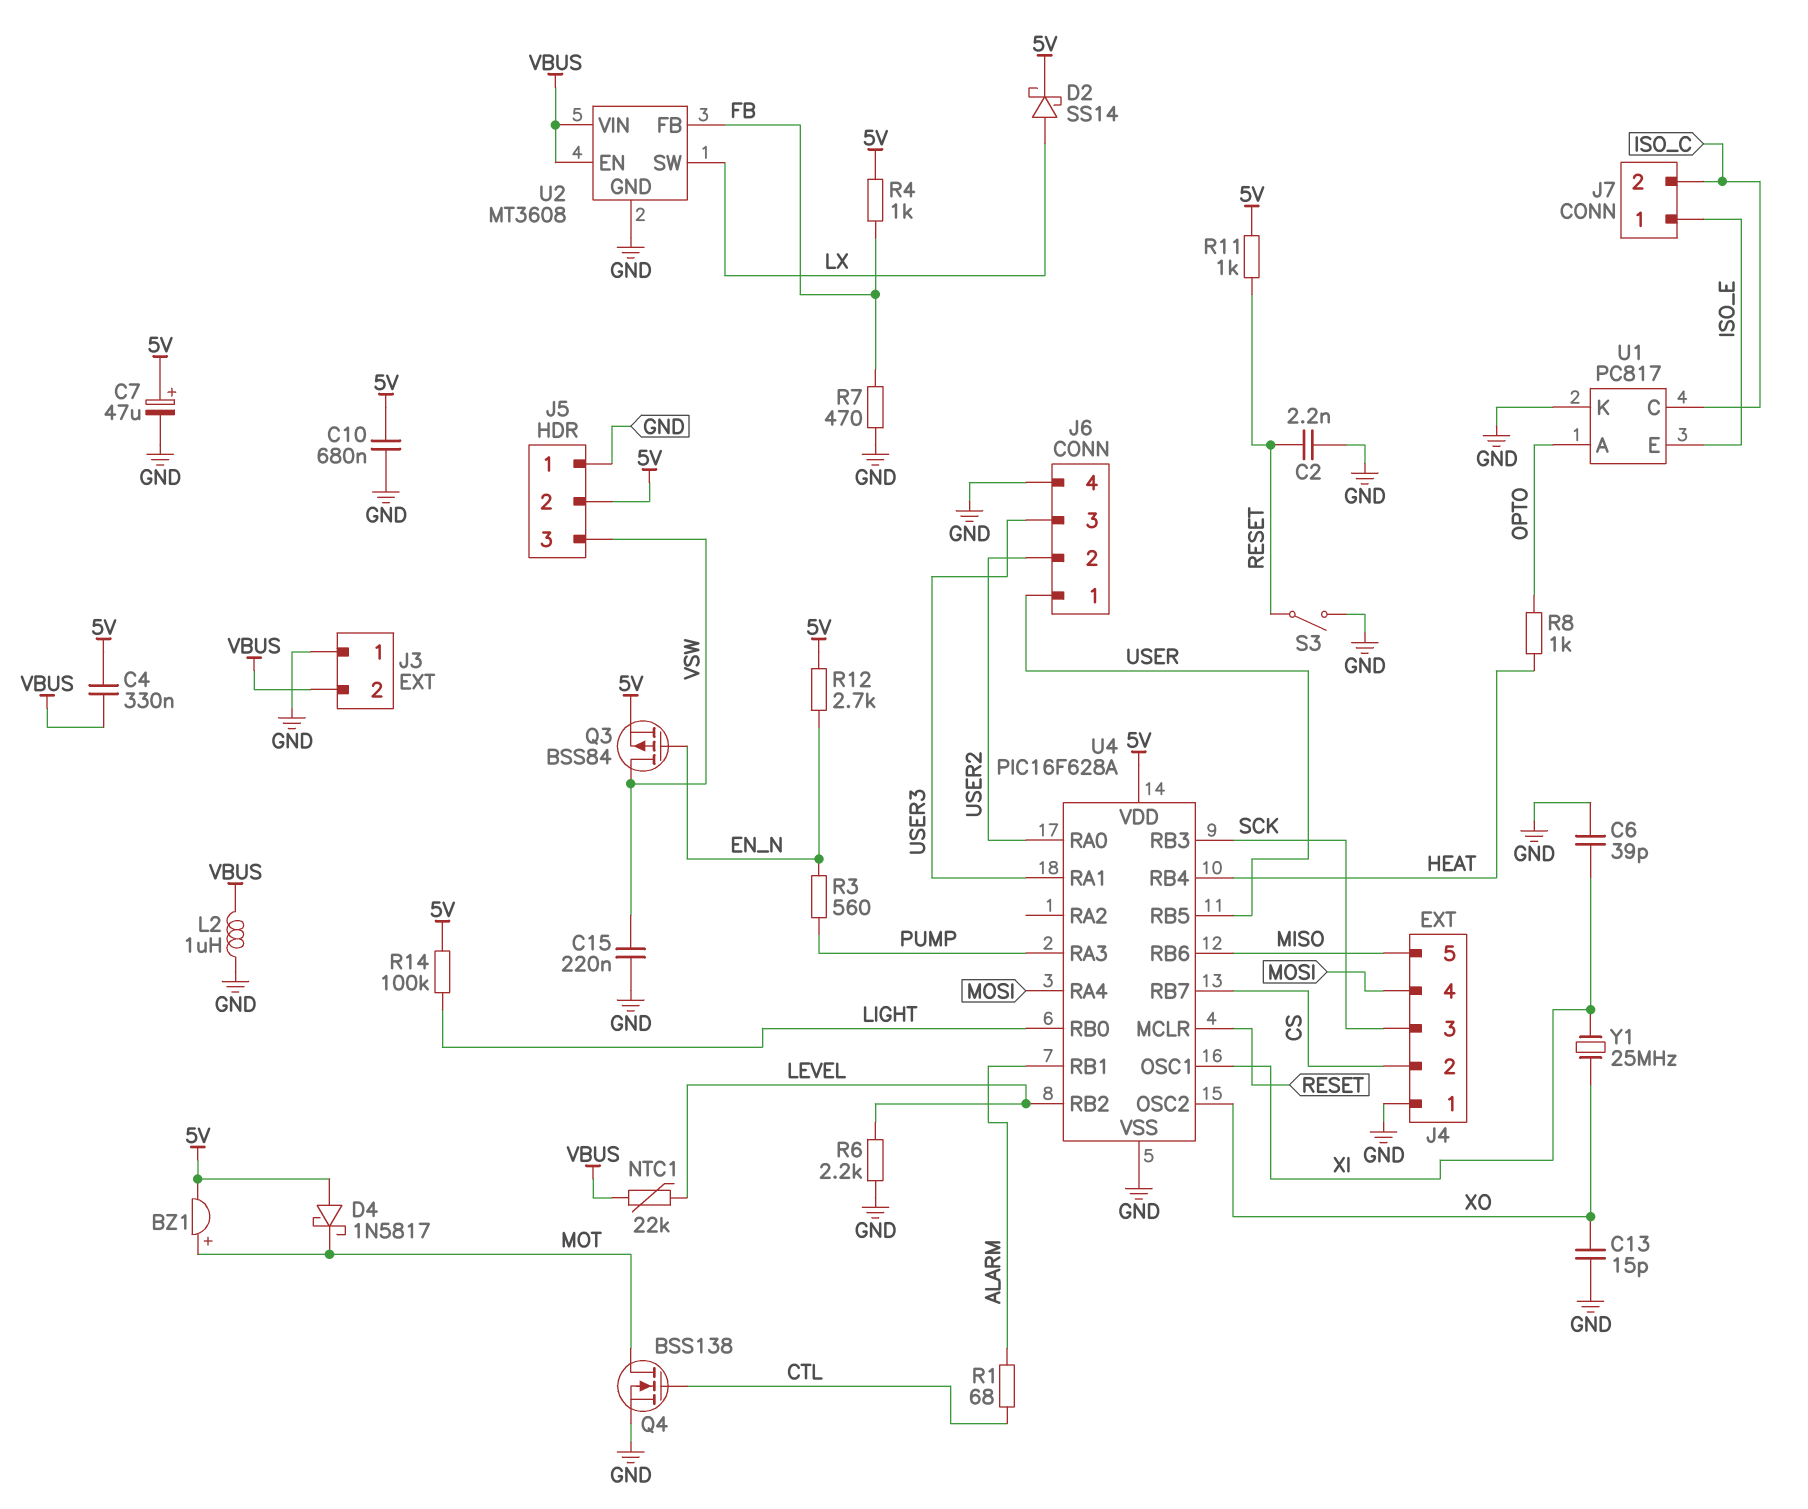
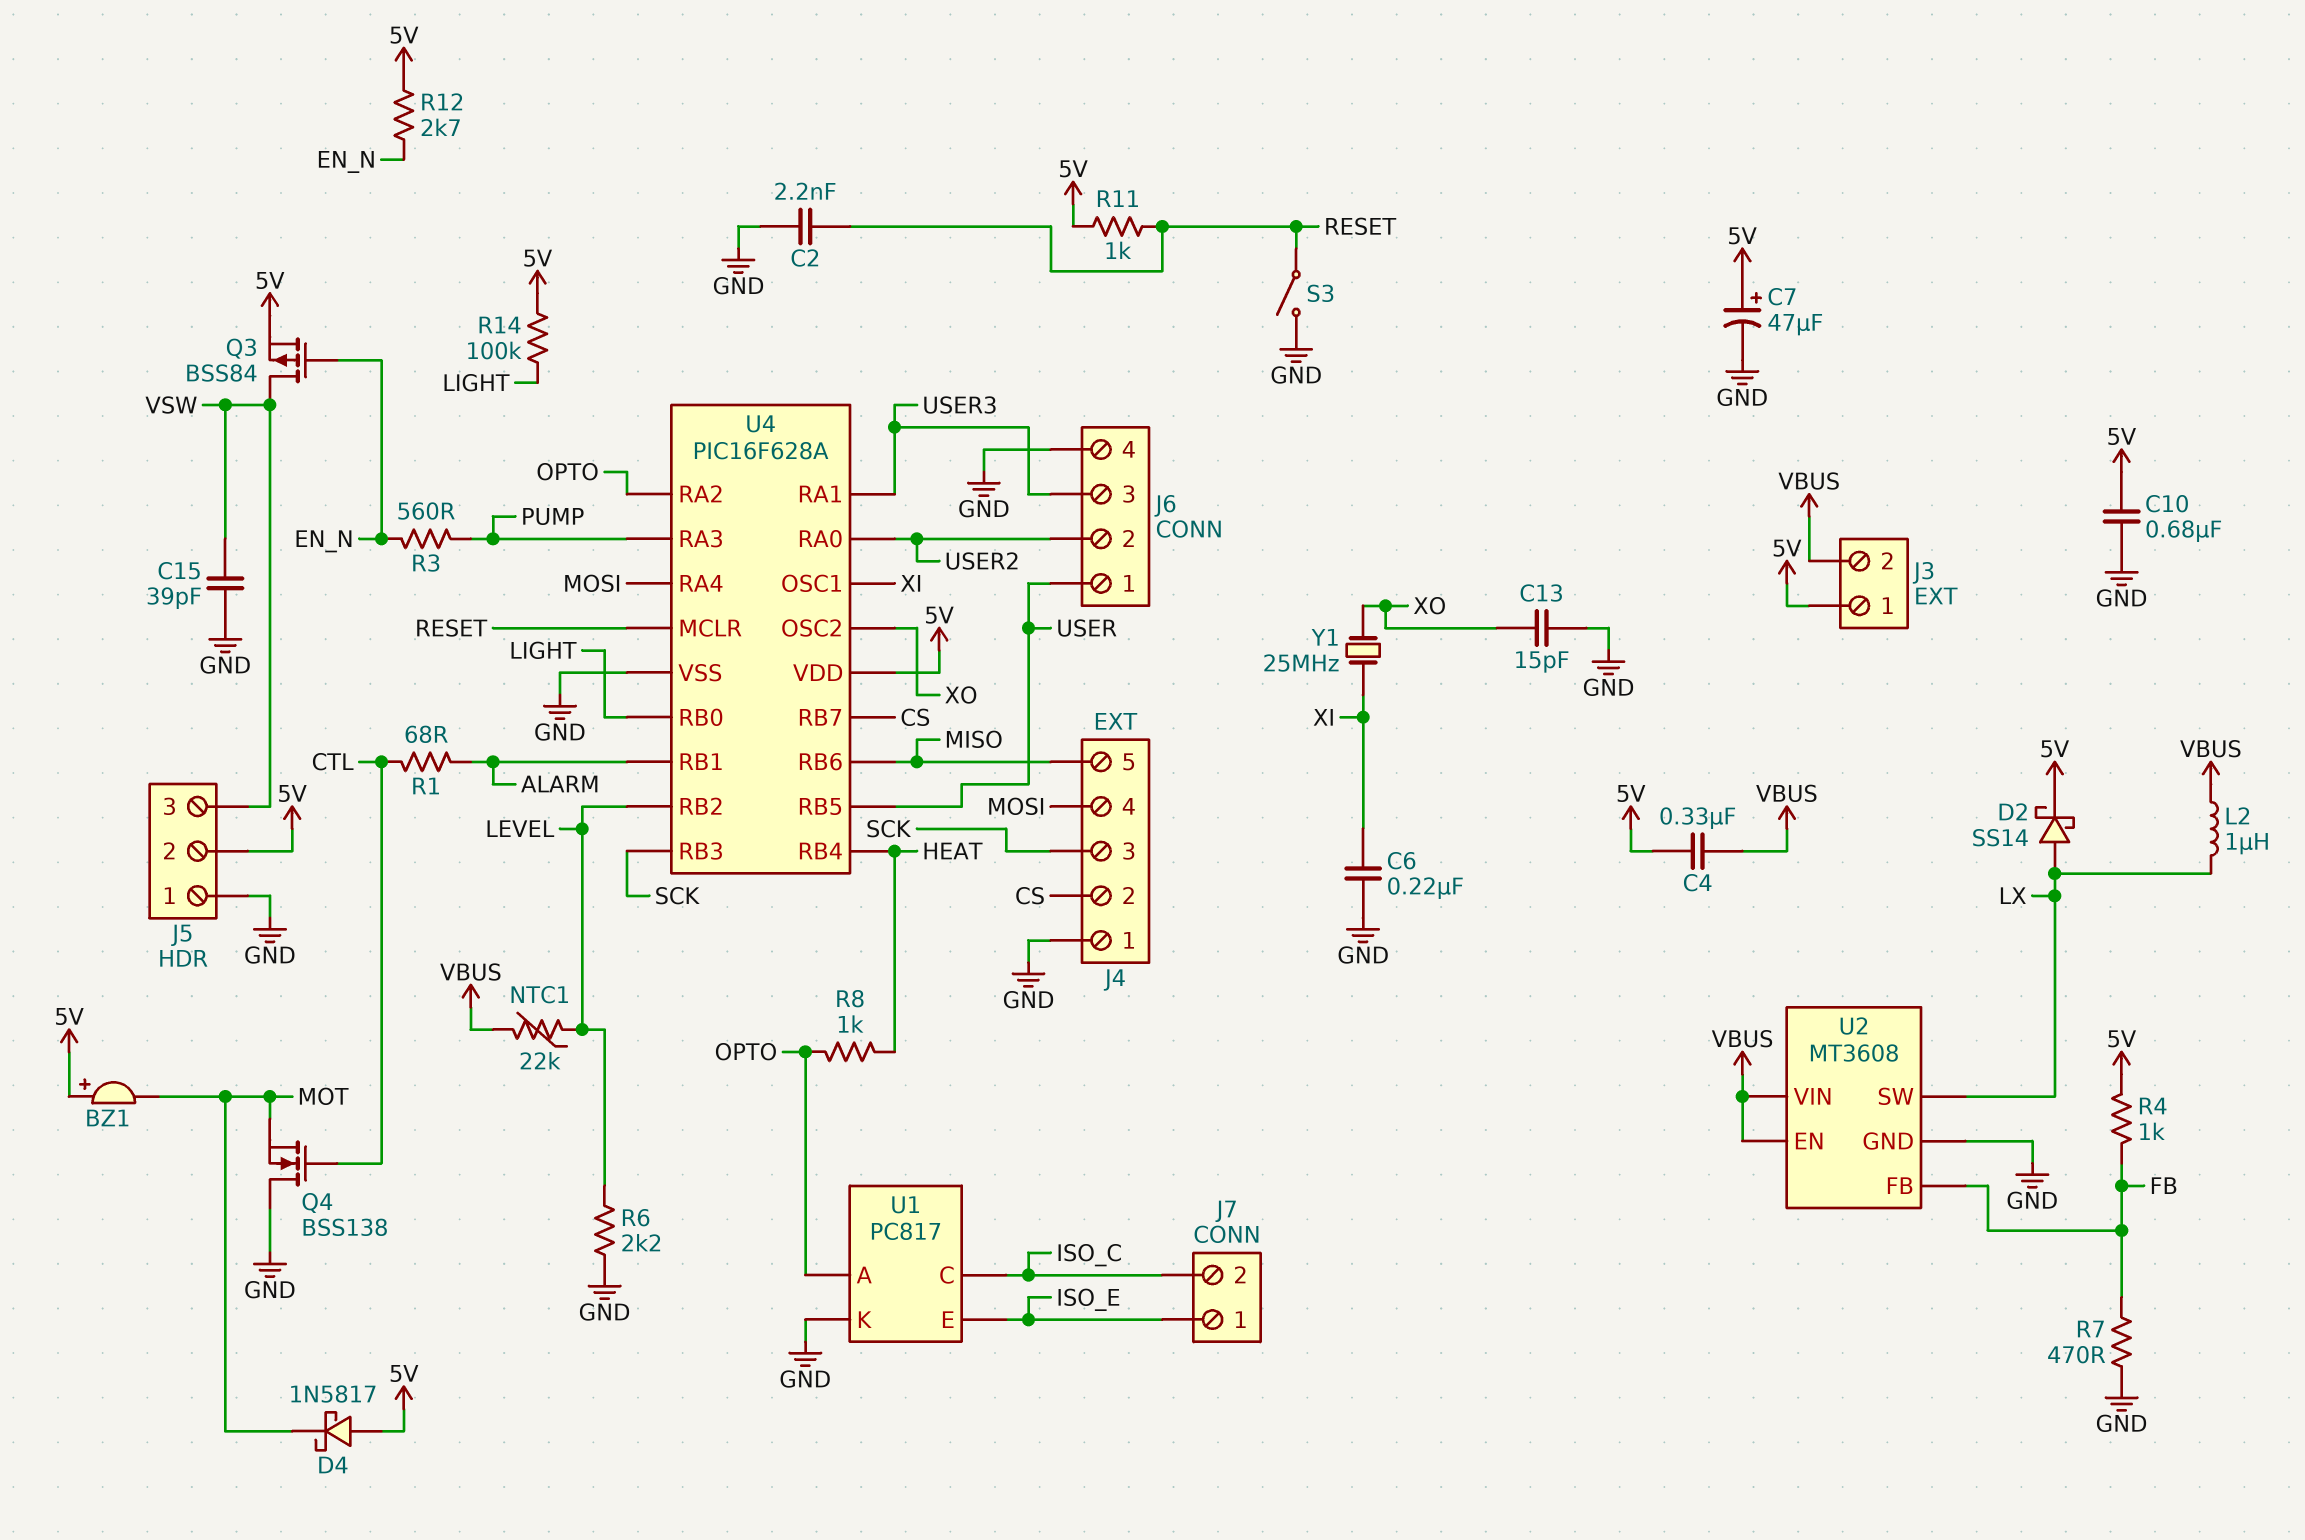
BZ1: buzzer (plus MOT, minus 5V) -> buzzer (plus 5V, minus MOT)
C6: 39pF (GND, XI) -> 220nF (GND, XI)
C15: 220nF (GND, VSW) -> 39pF (GND, VSW)
J3 pin 1: GND -> 5V
L2: 1uH (GND, VBUS) -> 1uH (LX, VBUS)
Q4: NMOS BSS138 (G CTL, D MOT, S GND) -> NMOS BSS138 (G CTL, D GND, S MOT)
U4 pin RA2: none -> OPTO

